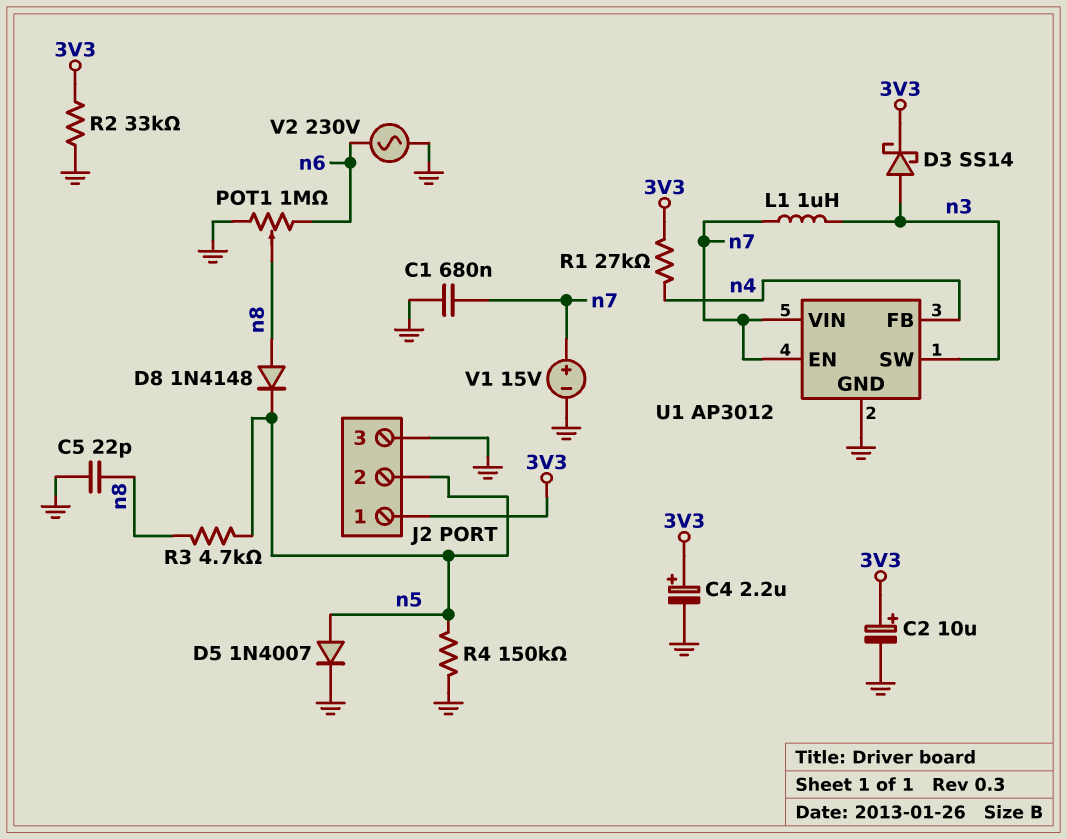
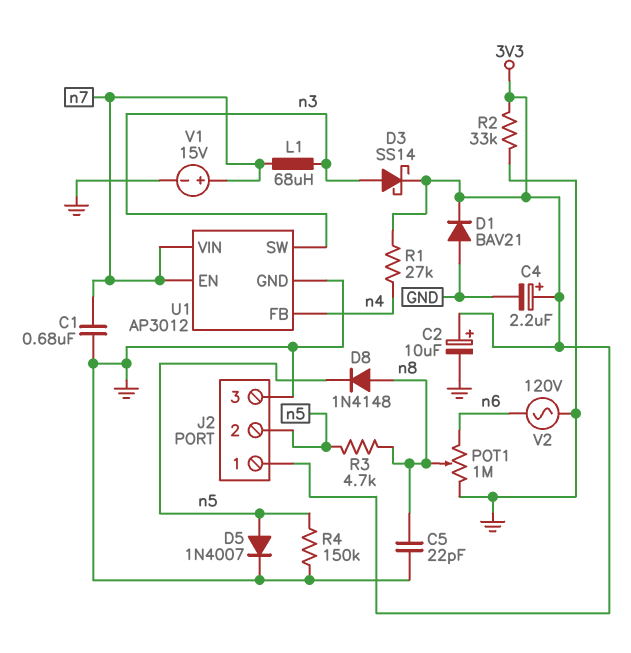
D1: none -> diode BAV21 (A GND, K 3V3)
L1: 1uH (n3, n7) -> 68uH (n3, n7)
V2: AC 230V (GND, n6) -> AC 120V (GND, n6)

